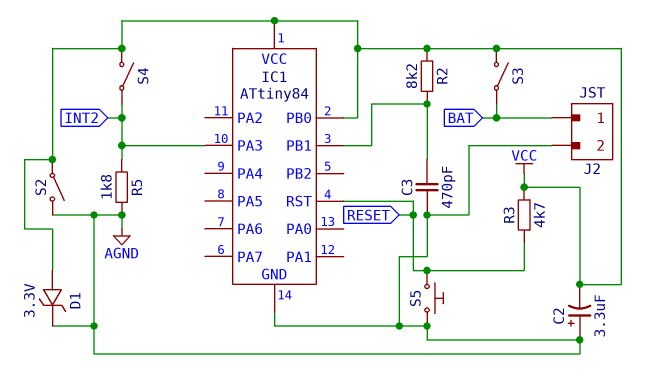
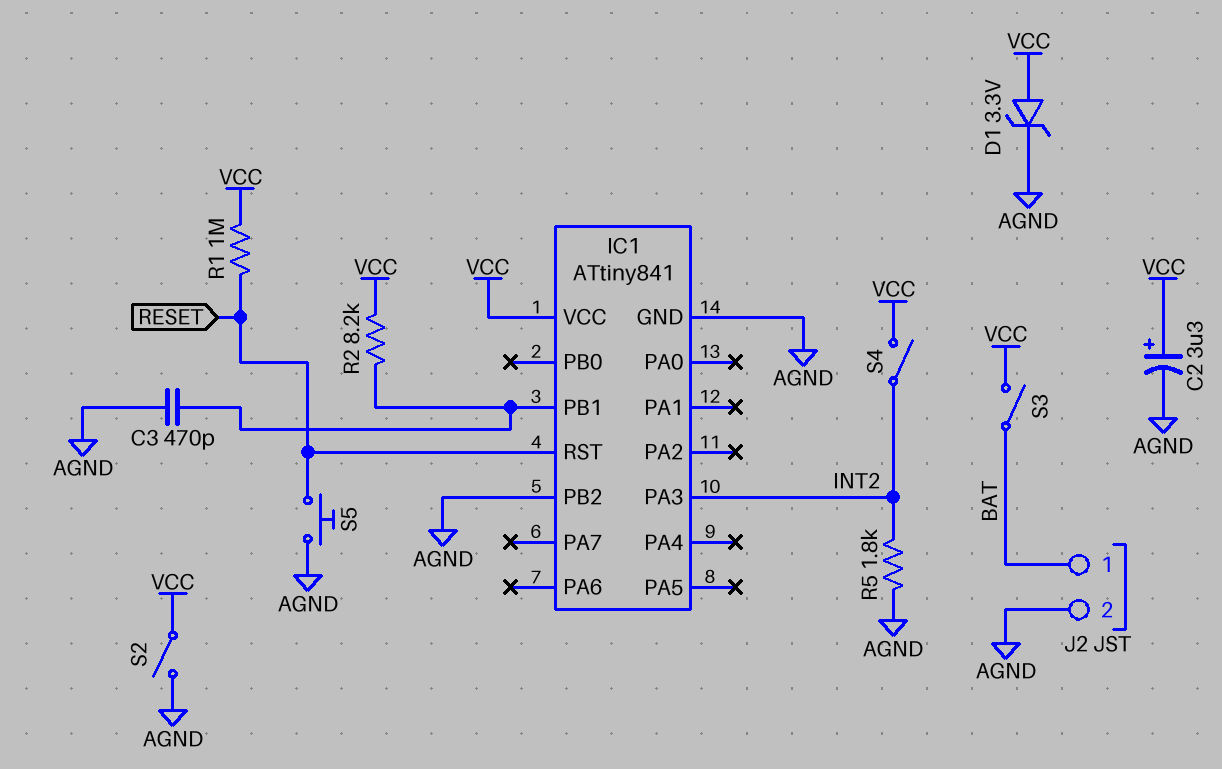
C2: 3.3uF (plus AGND, minus VCC) -> 3.3uF (plus VCC, minus AGND)
IC1: ATtiny84 -> ATtiny841
IC1 pin PB0: VCC -> none
IC1 pin PB2: none -> AGND
R1: none -> 1M (RESET, VCC)
R3: 4.7k (RESET, VCC) -> none

